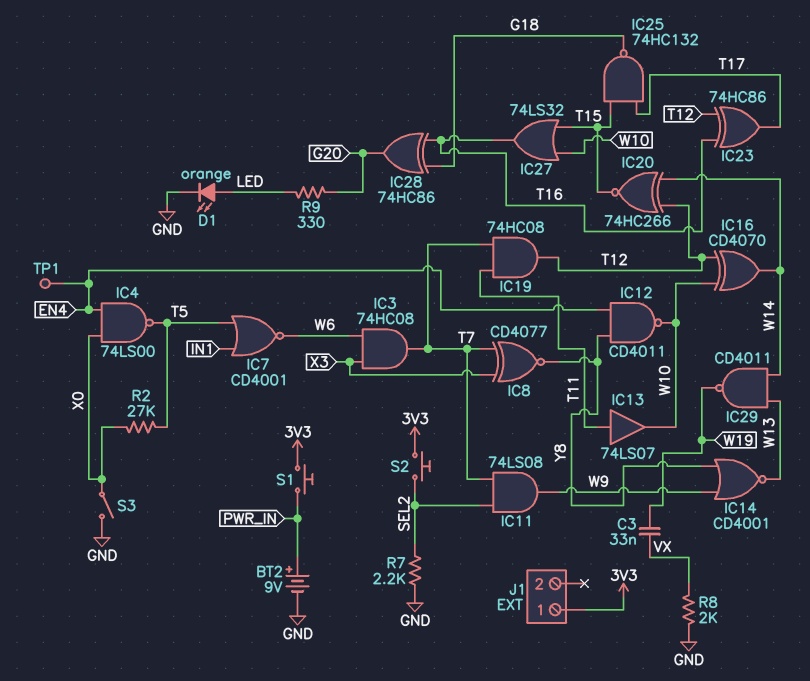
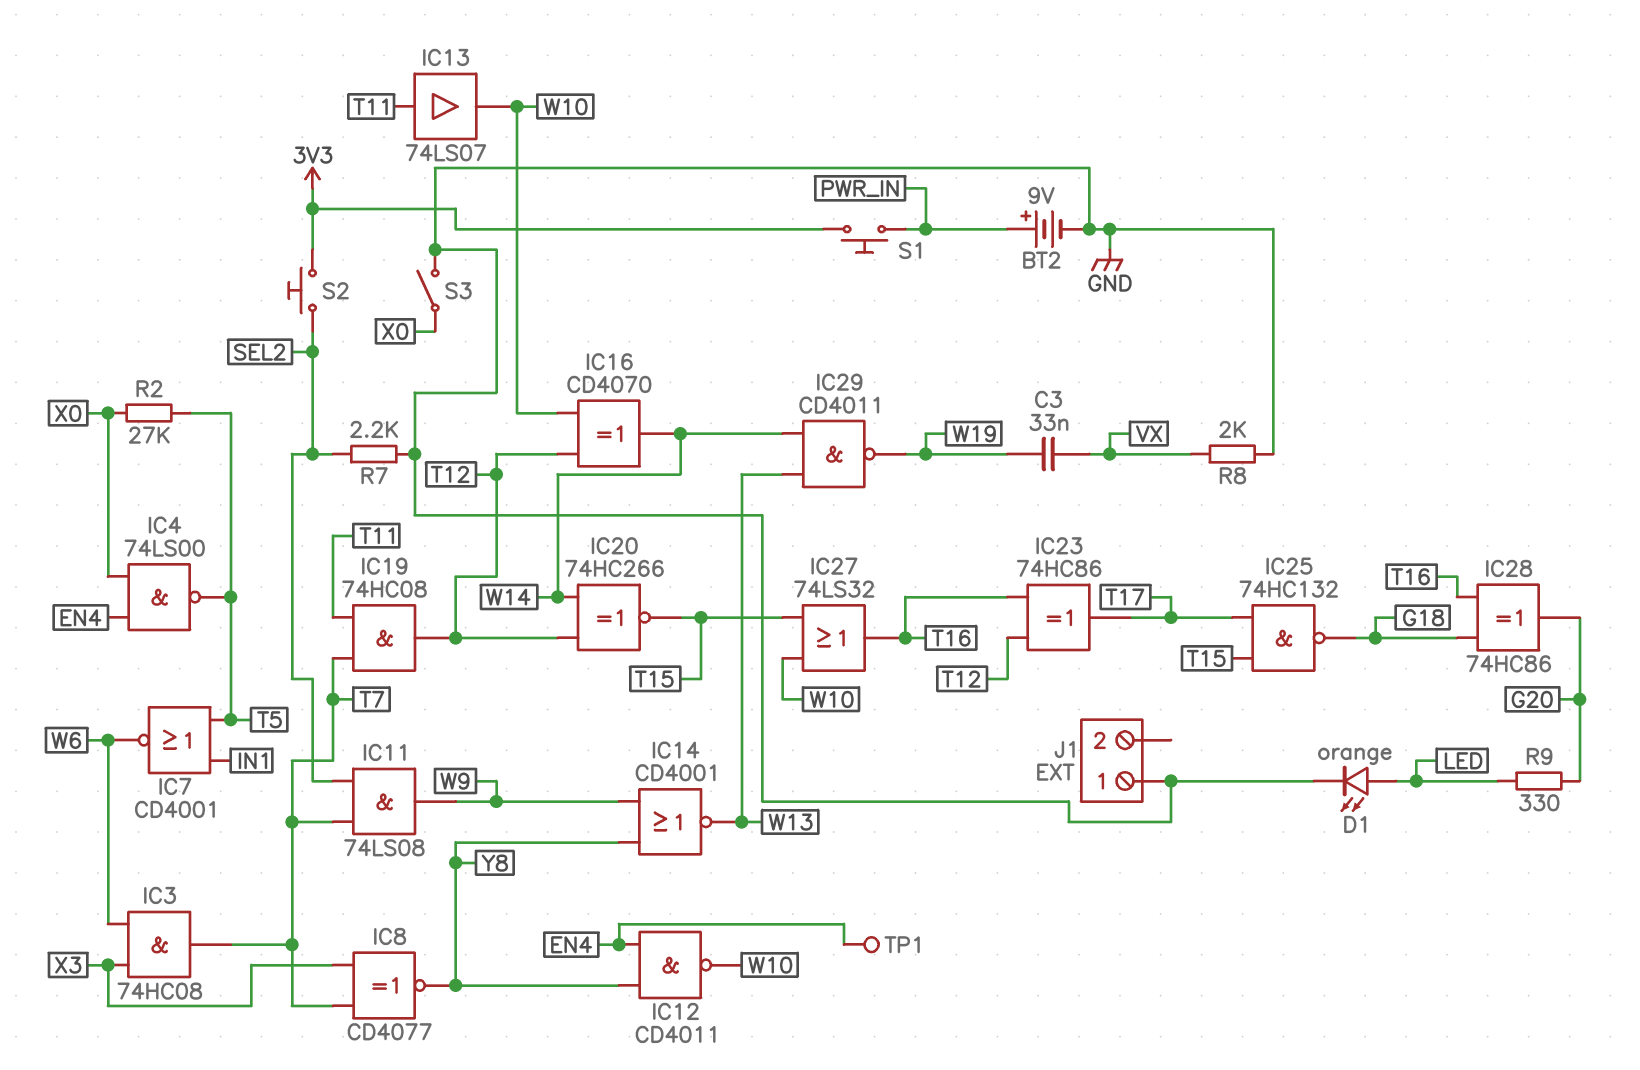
J1 pin 1: 3V3 -> GND

